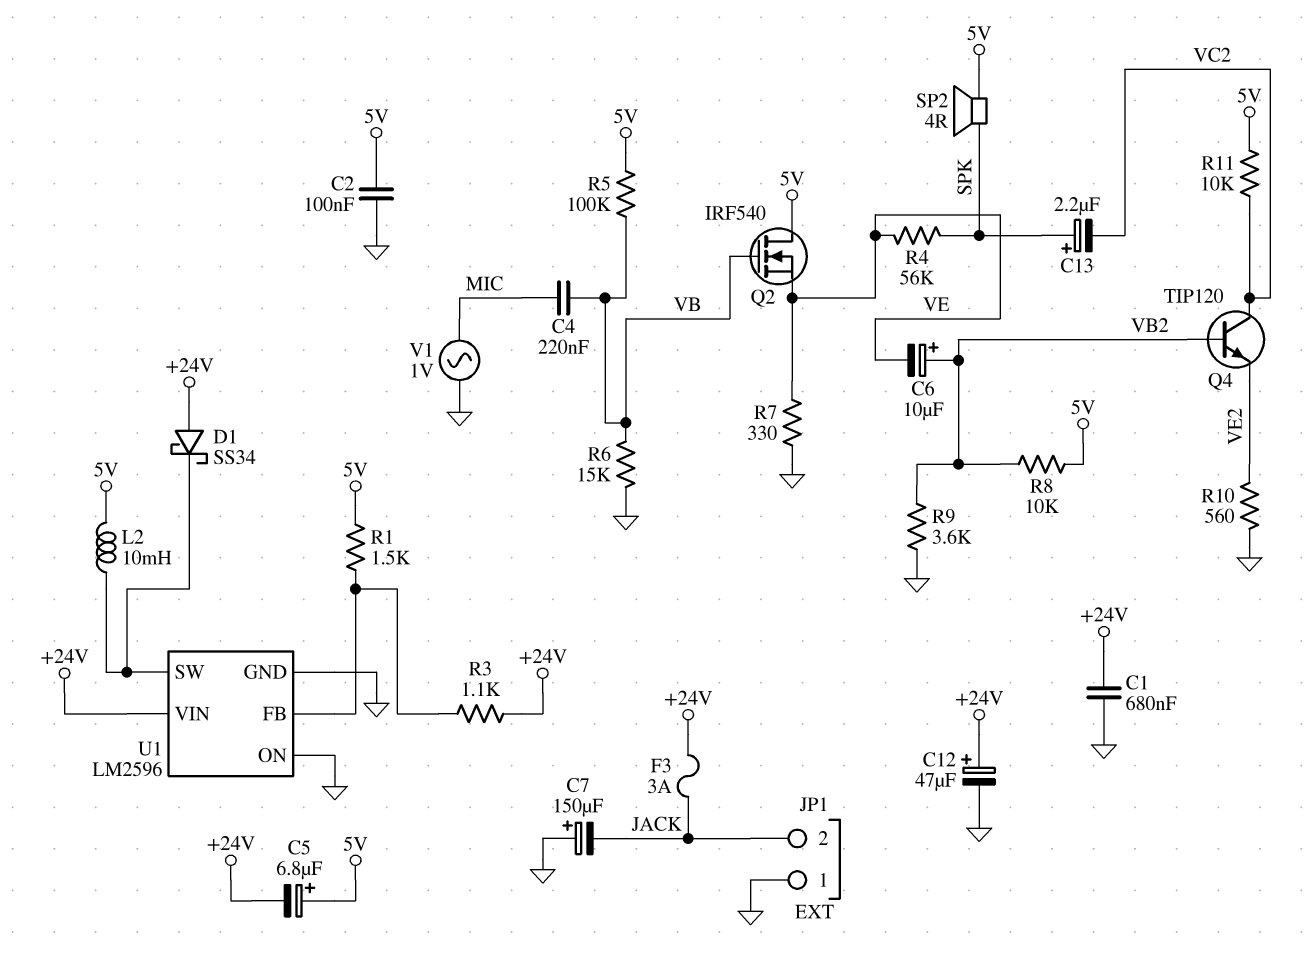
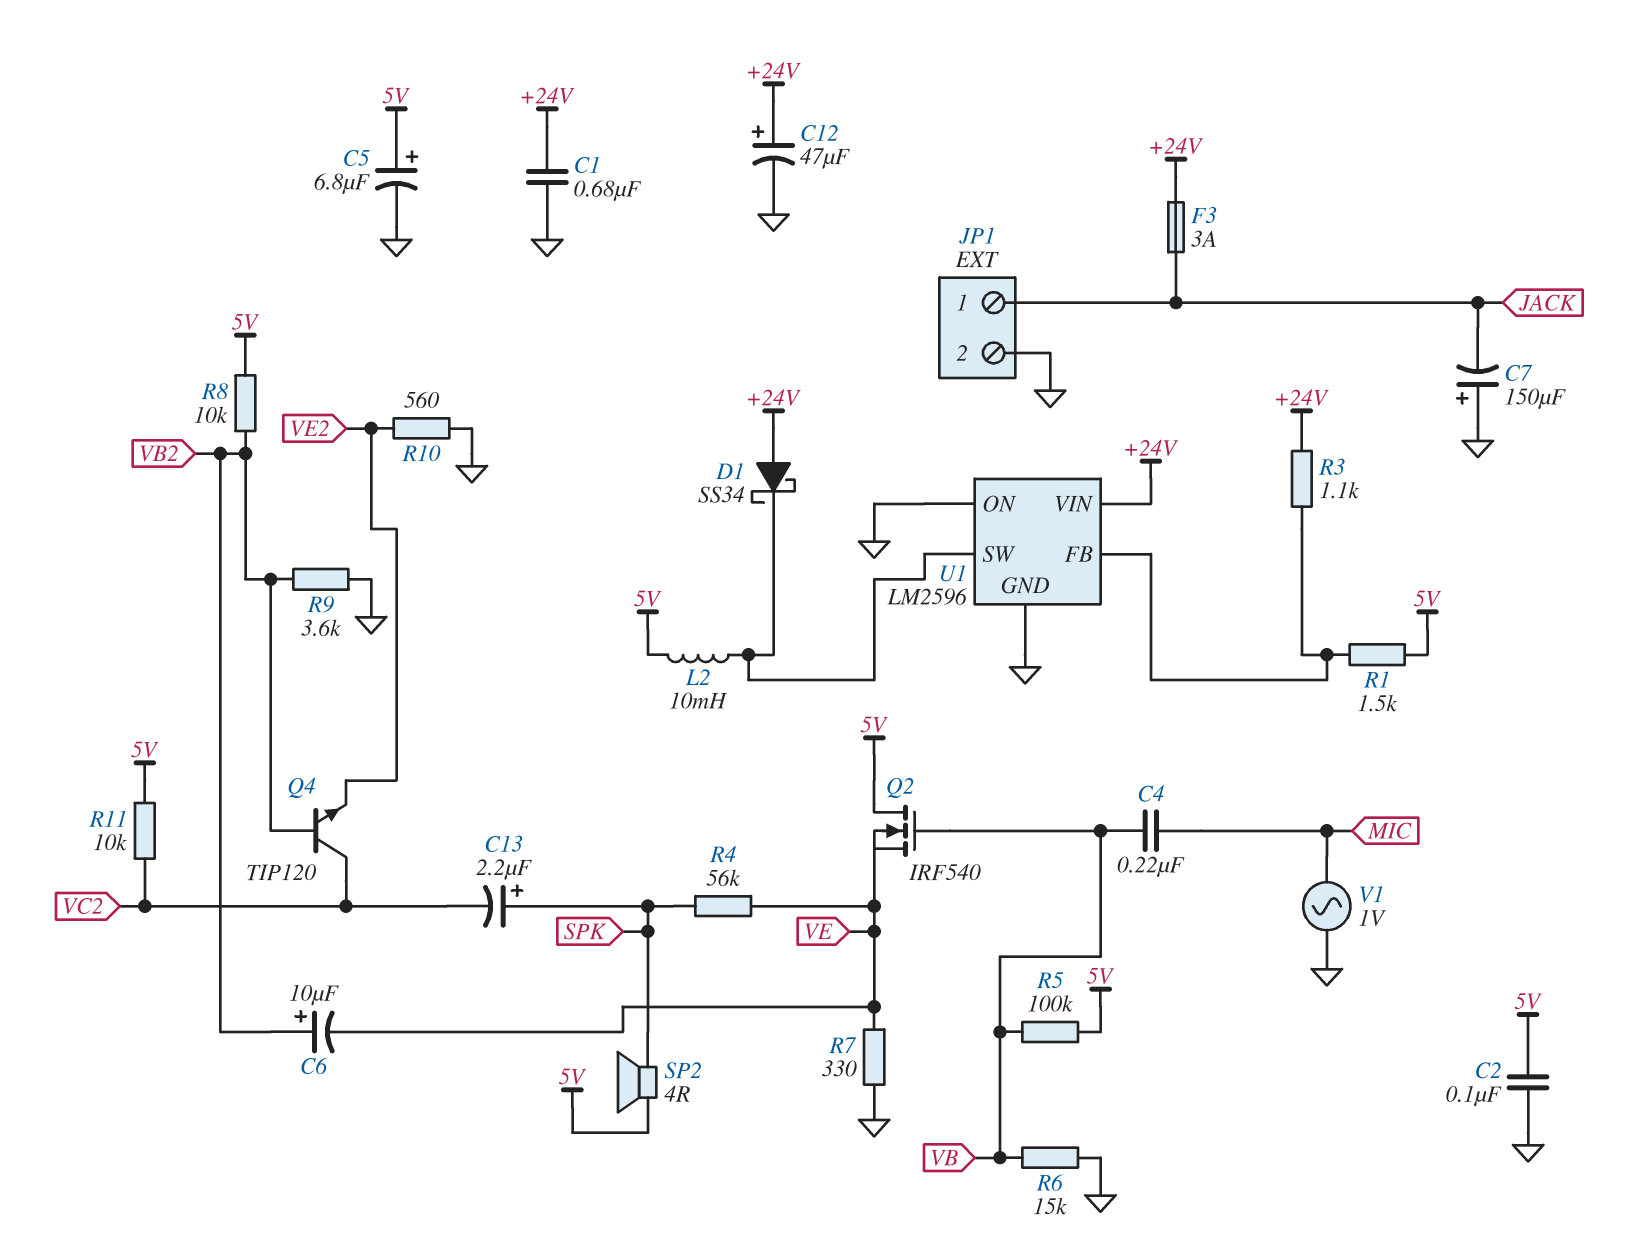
C5: 6.8uF (plus 5V, minus +24V) -> 6.8uF (plus 5V, minus GND)
JP1 pin 1: GND -> JACK
JP1 pin 2: JACK -> GND

